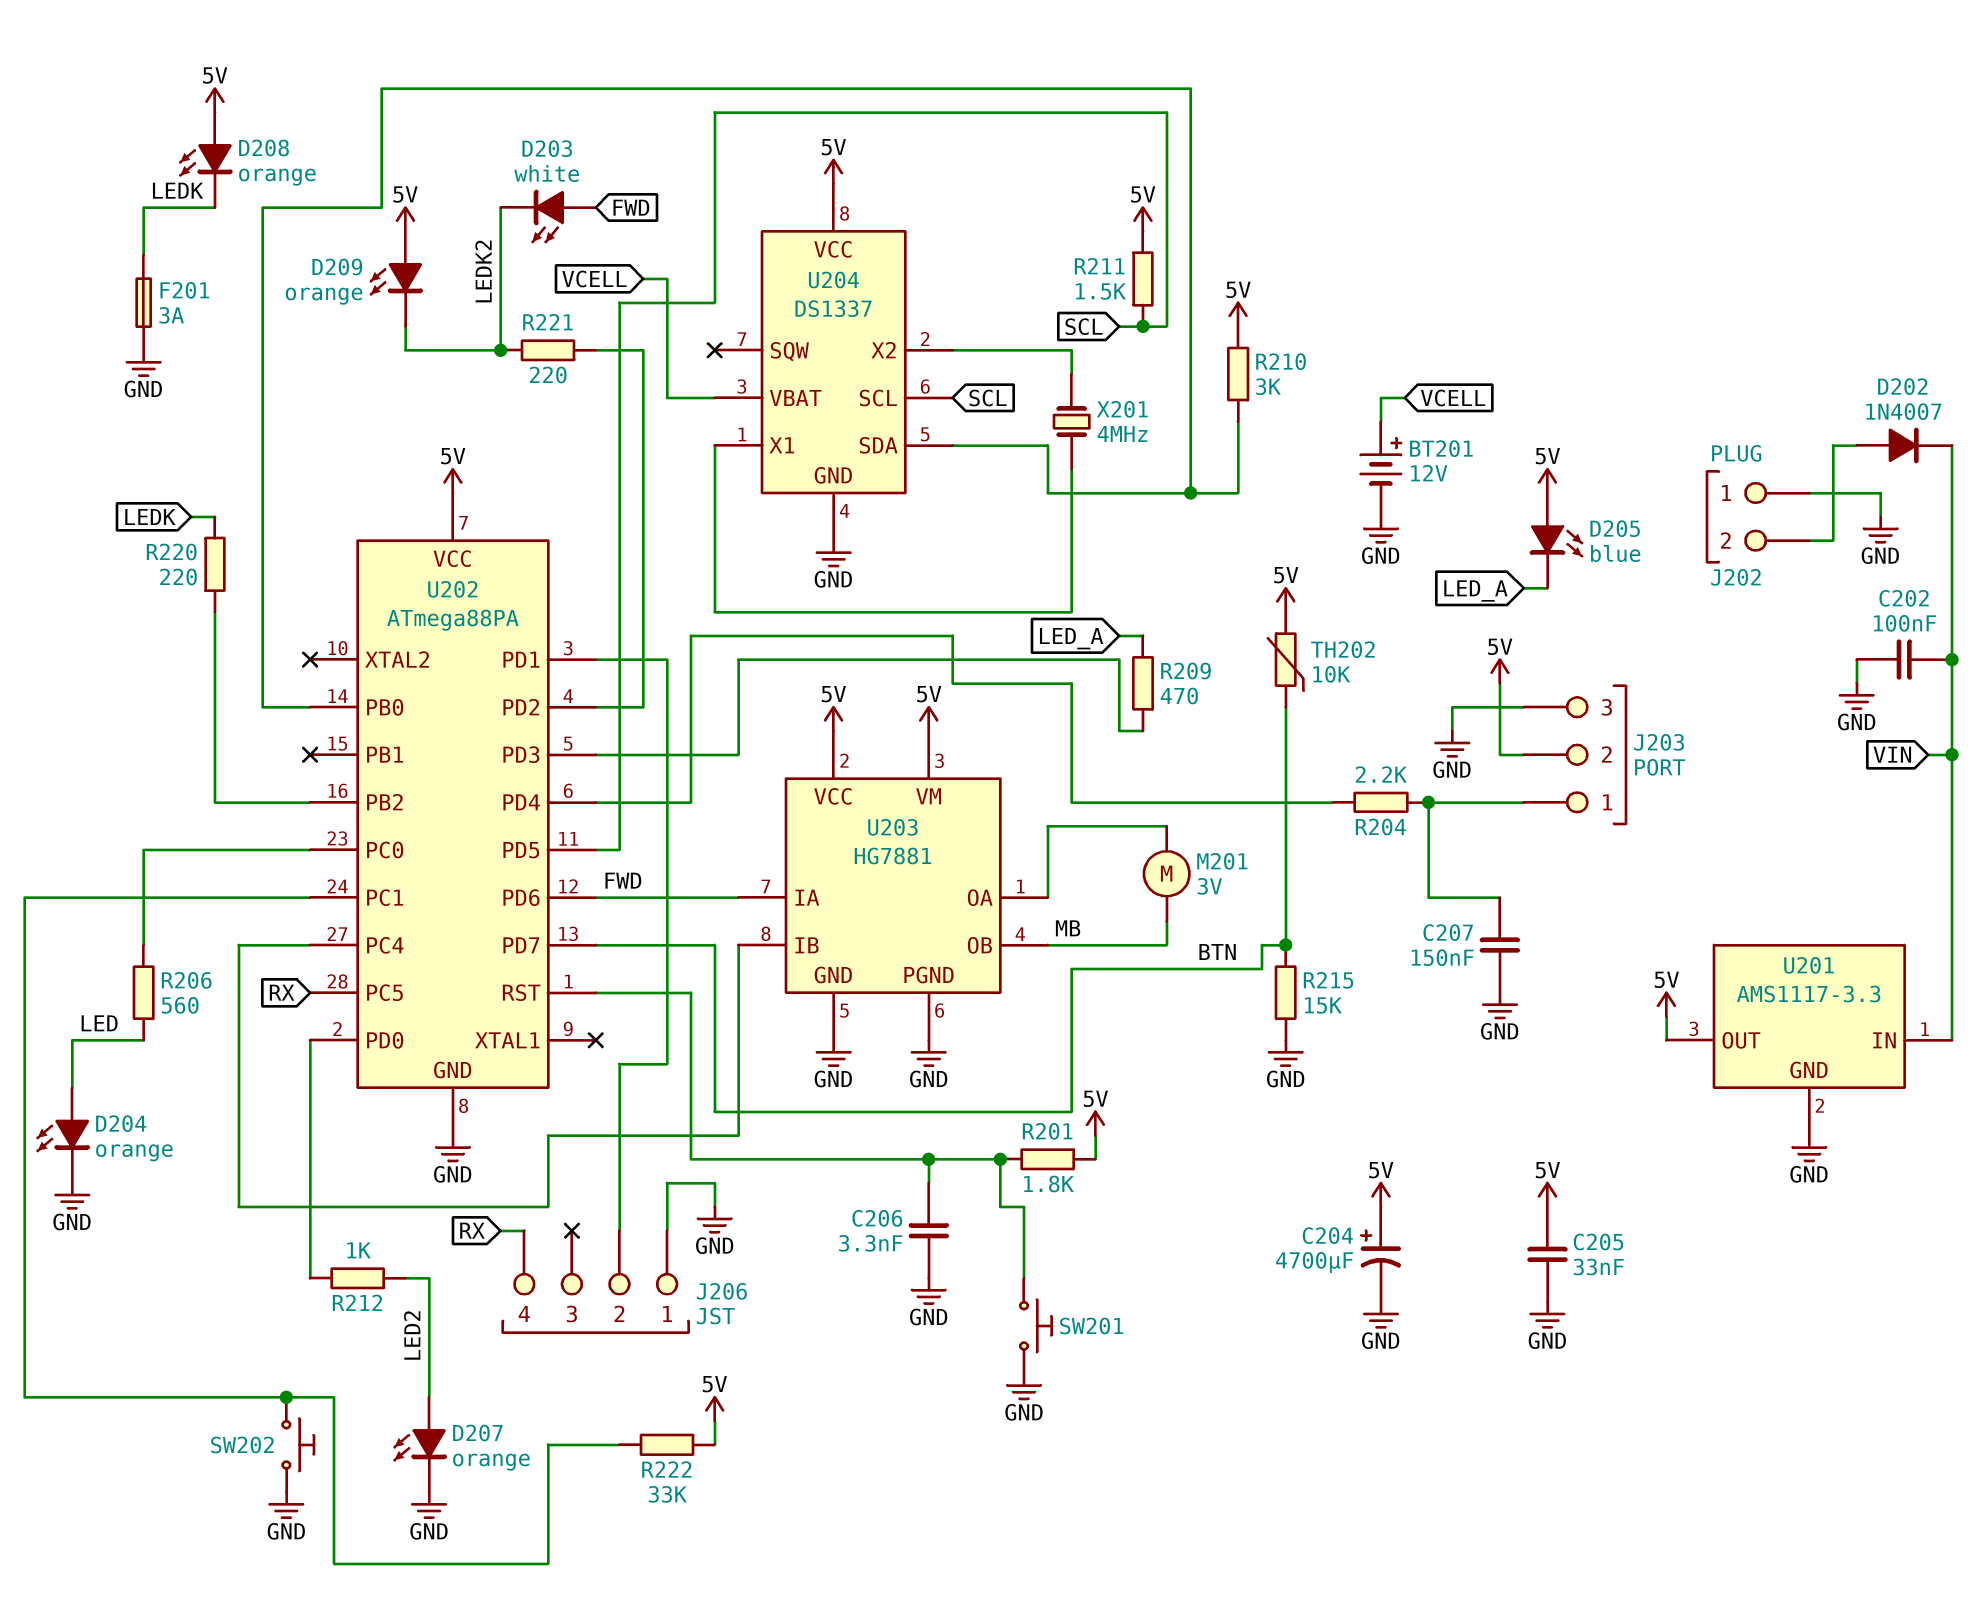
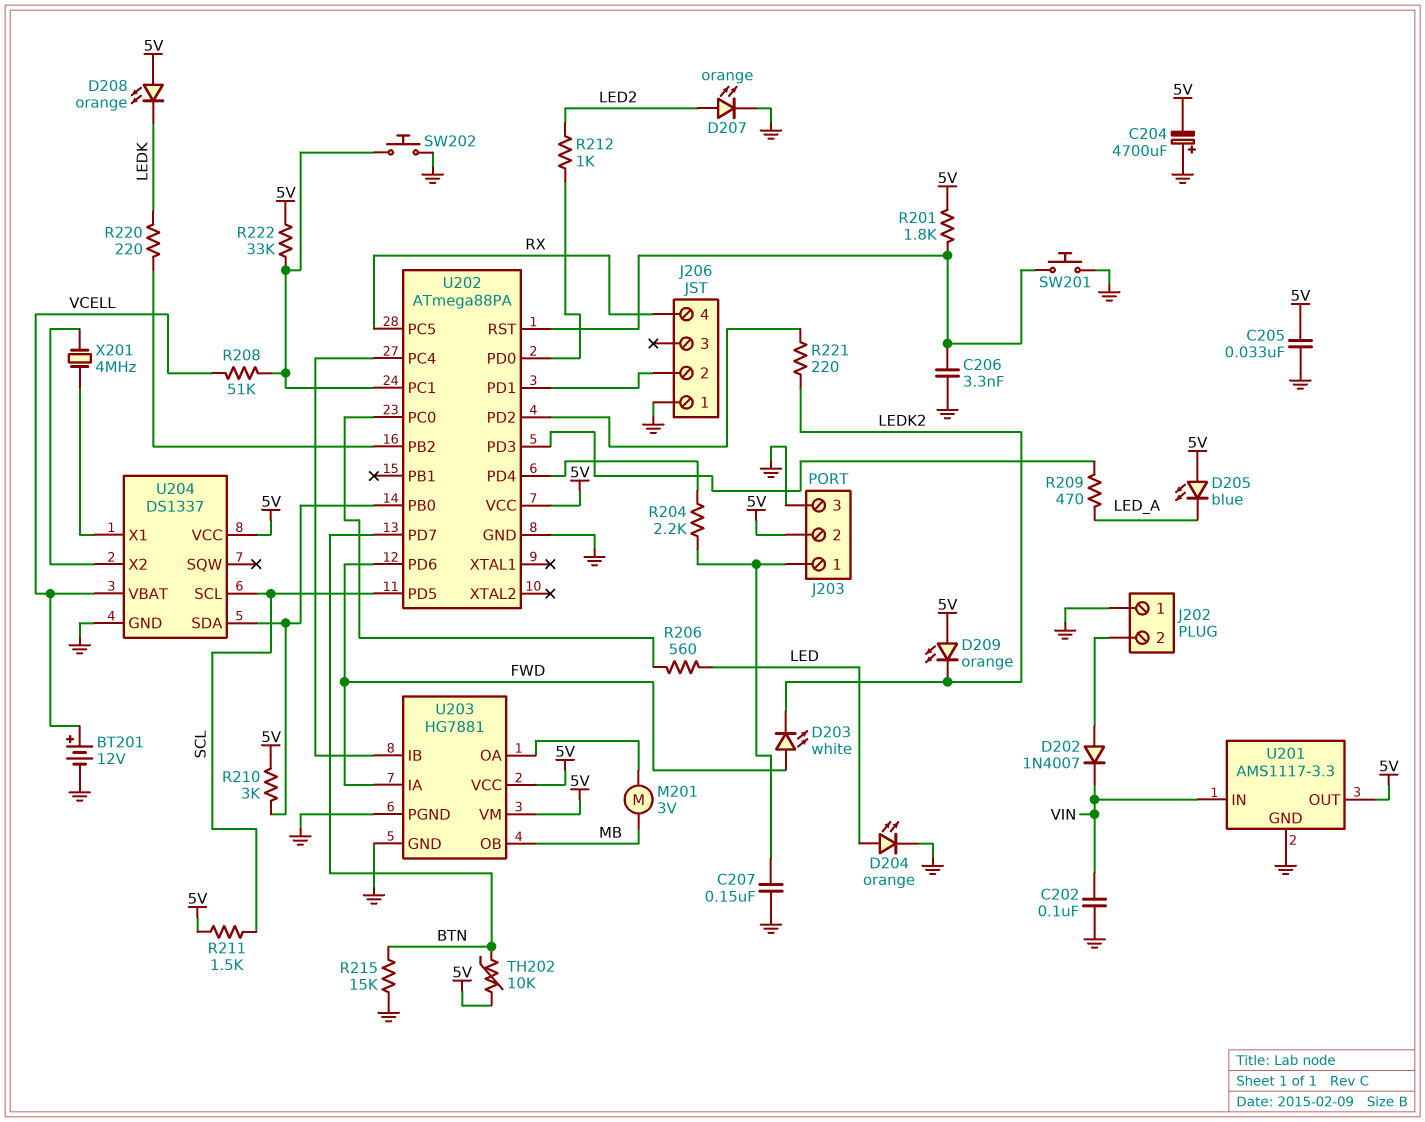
C204: 4700uF (plus 5V, minus GND) -> 4700uF (plus GND, minus 5V)
F201: 3A (GND, LEDK) -> none
R208: none -> 51k (U202/PC1, VCELL)

